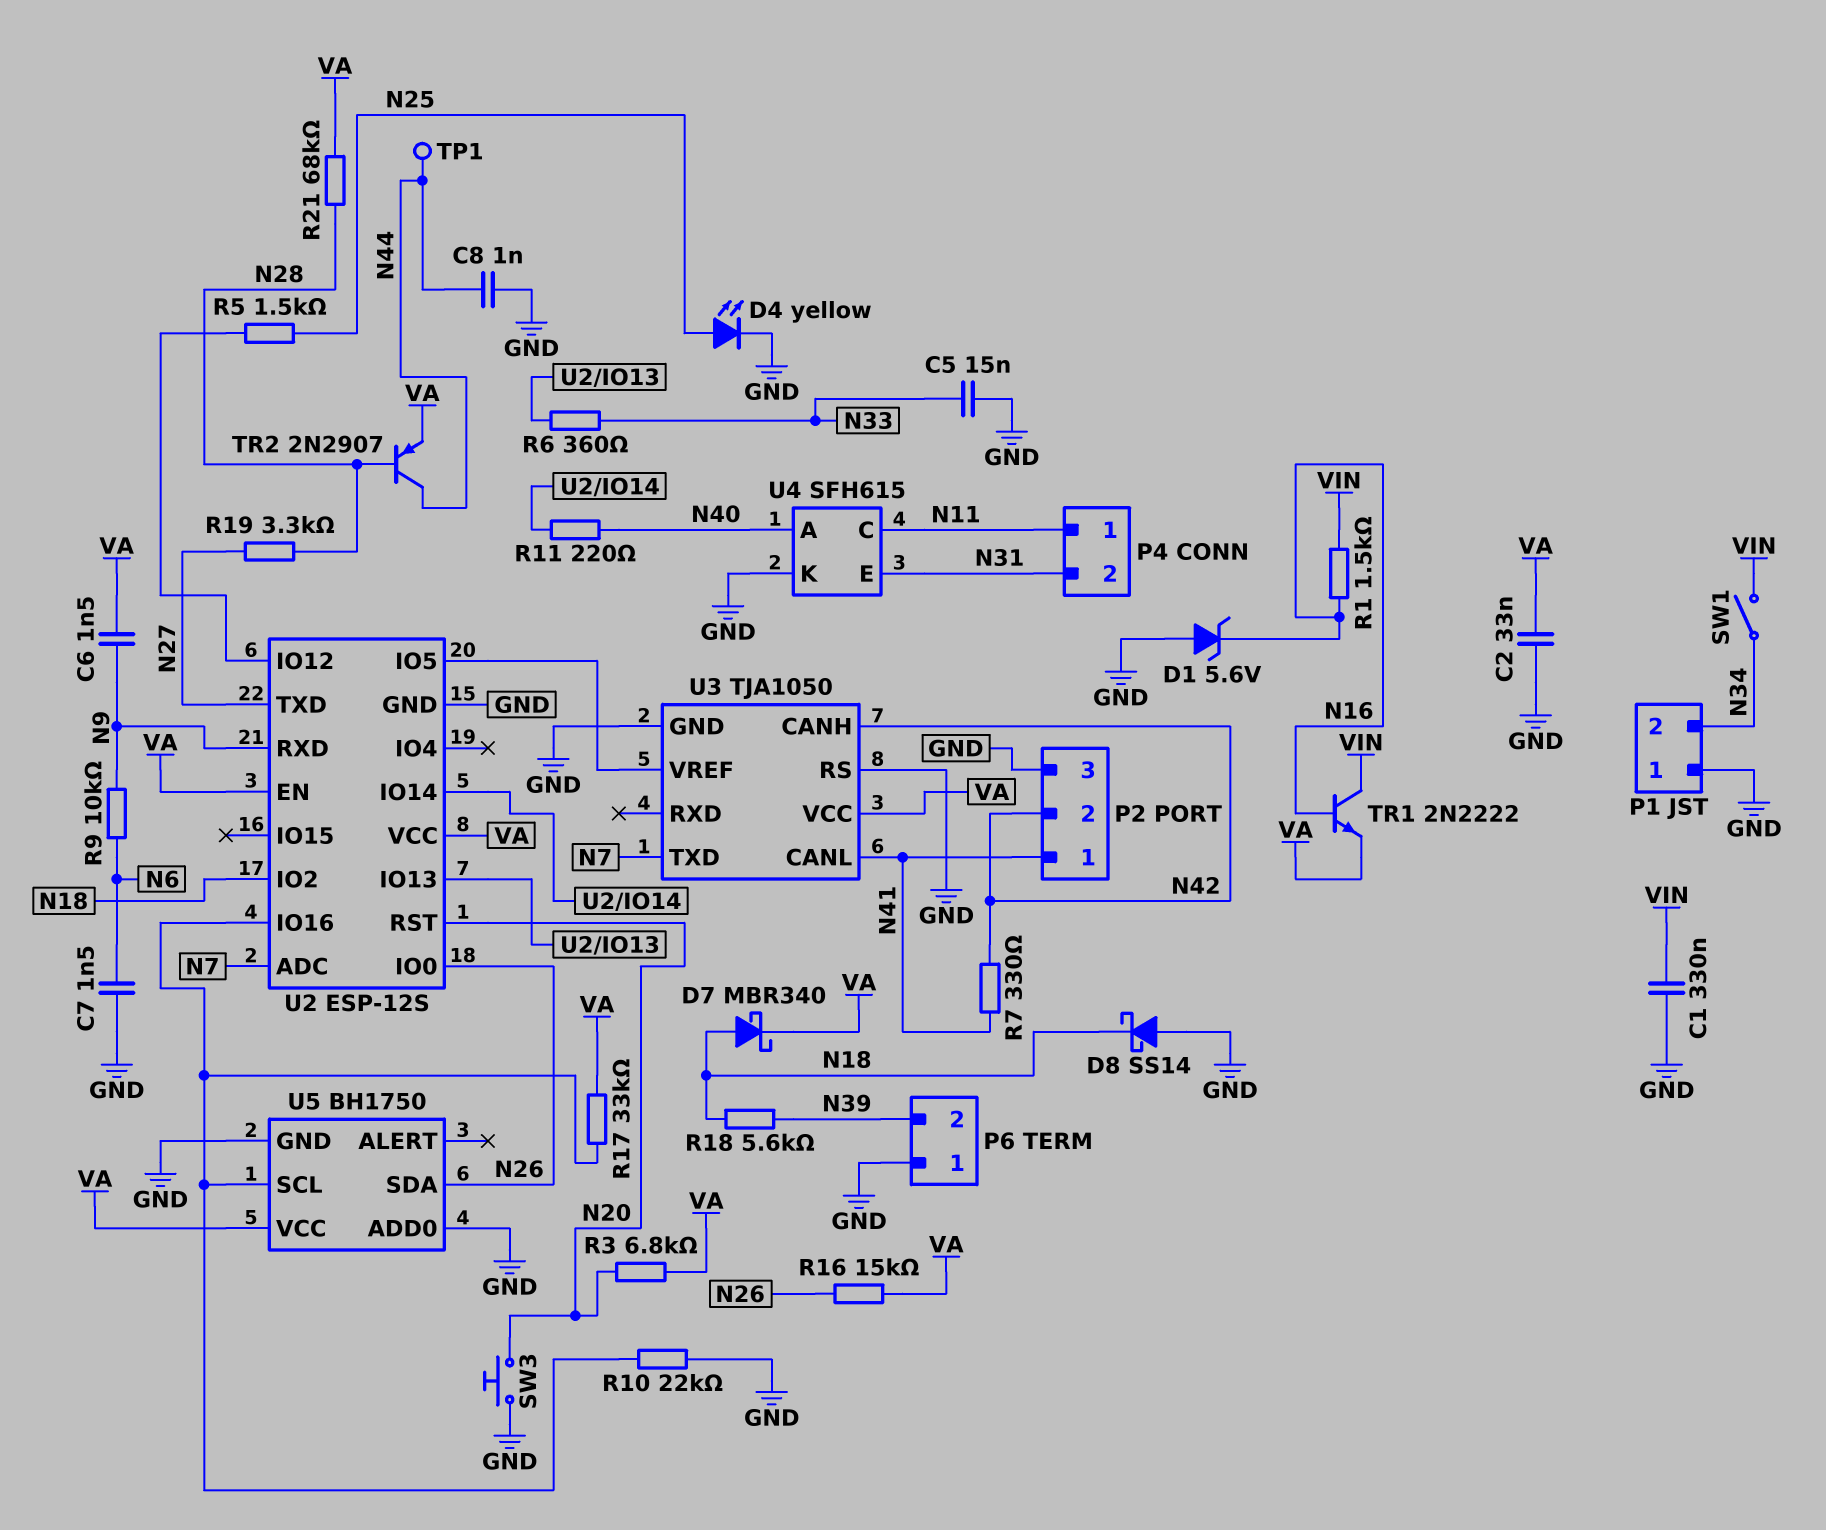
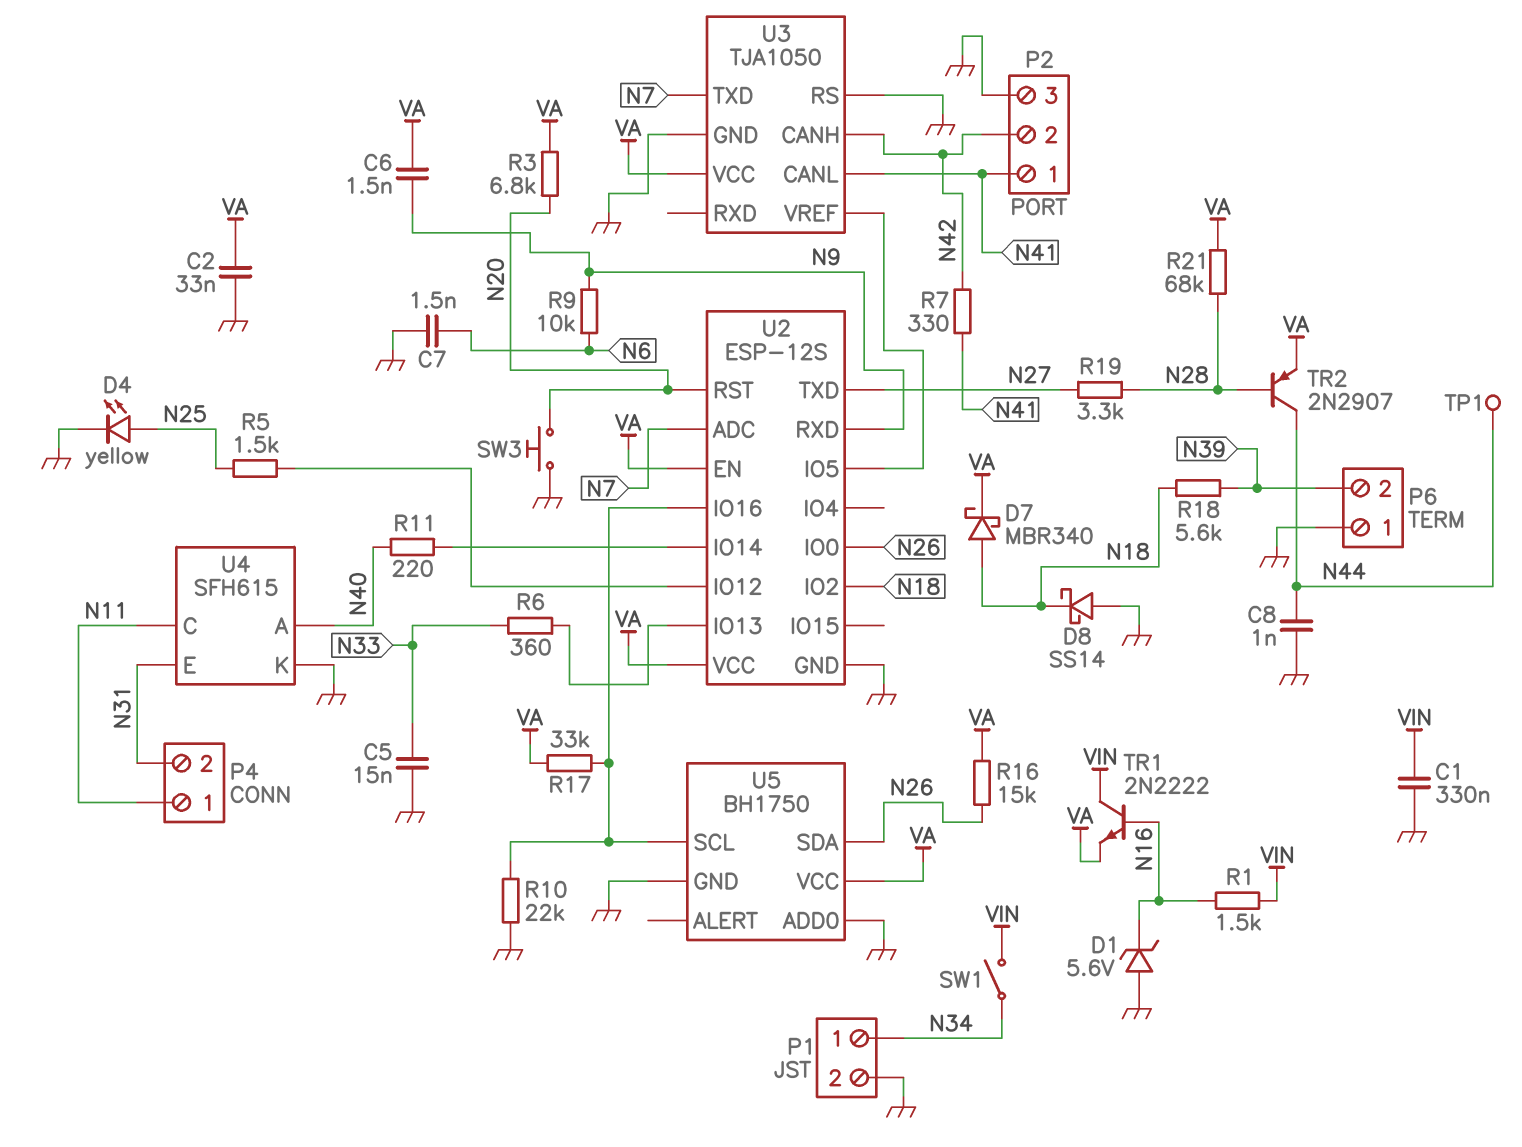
P1 pin 1: GND -> N34
P1 pin 2: N34 -> GND

